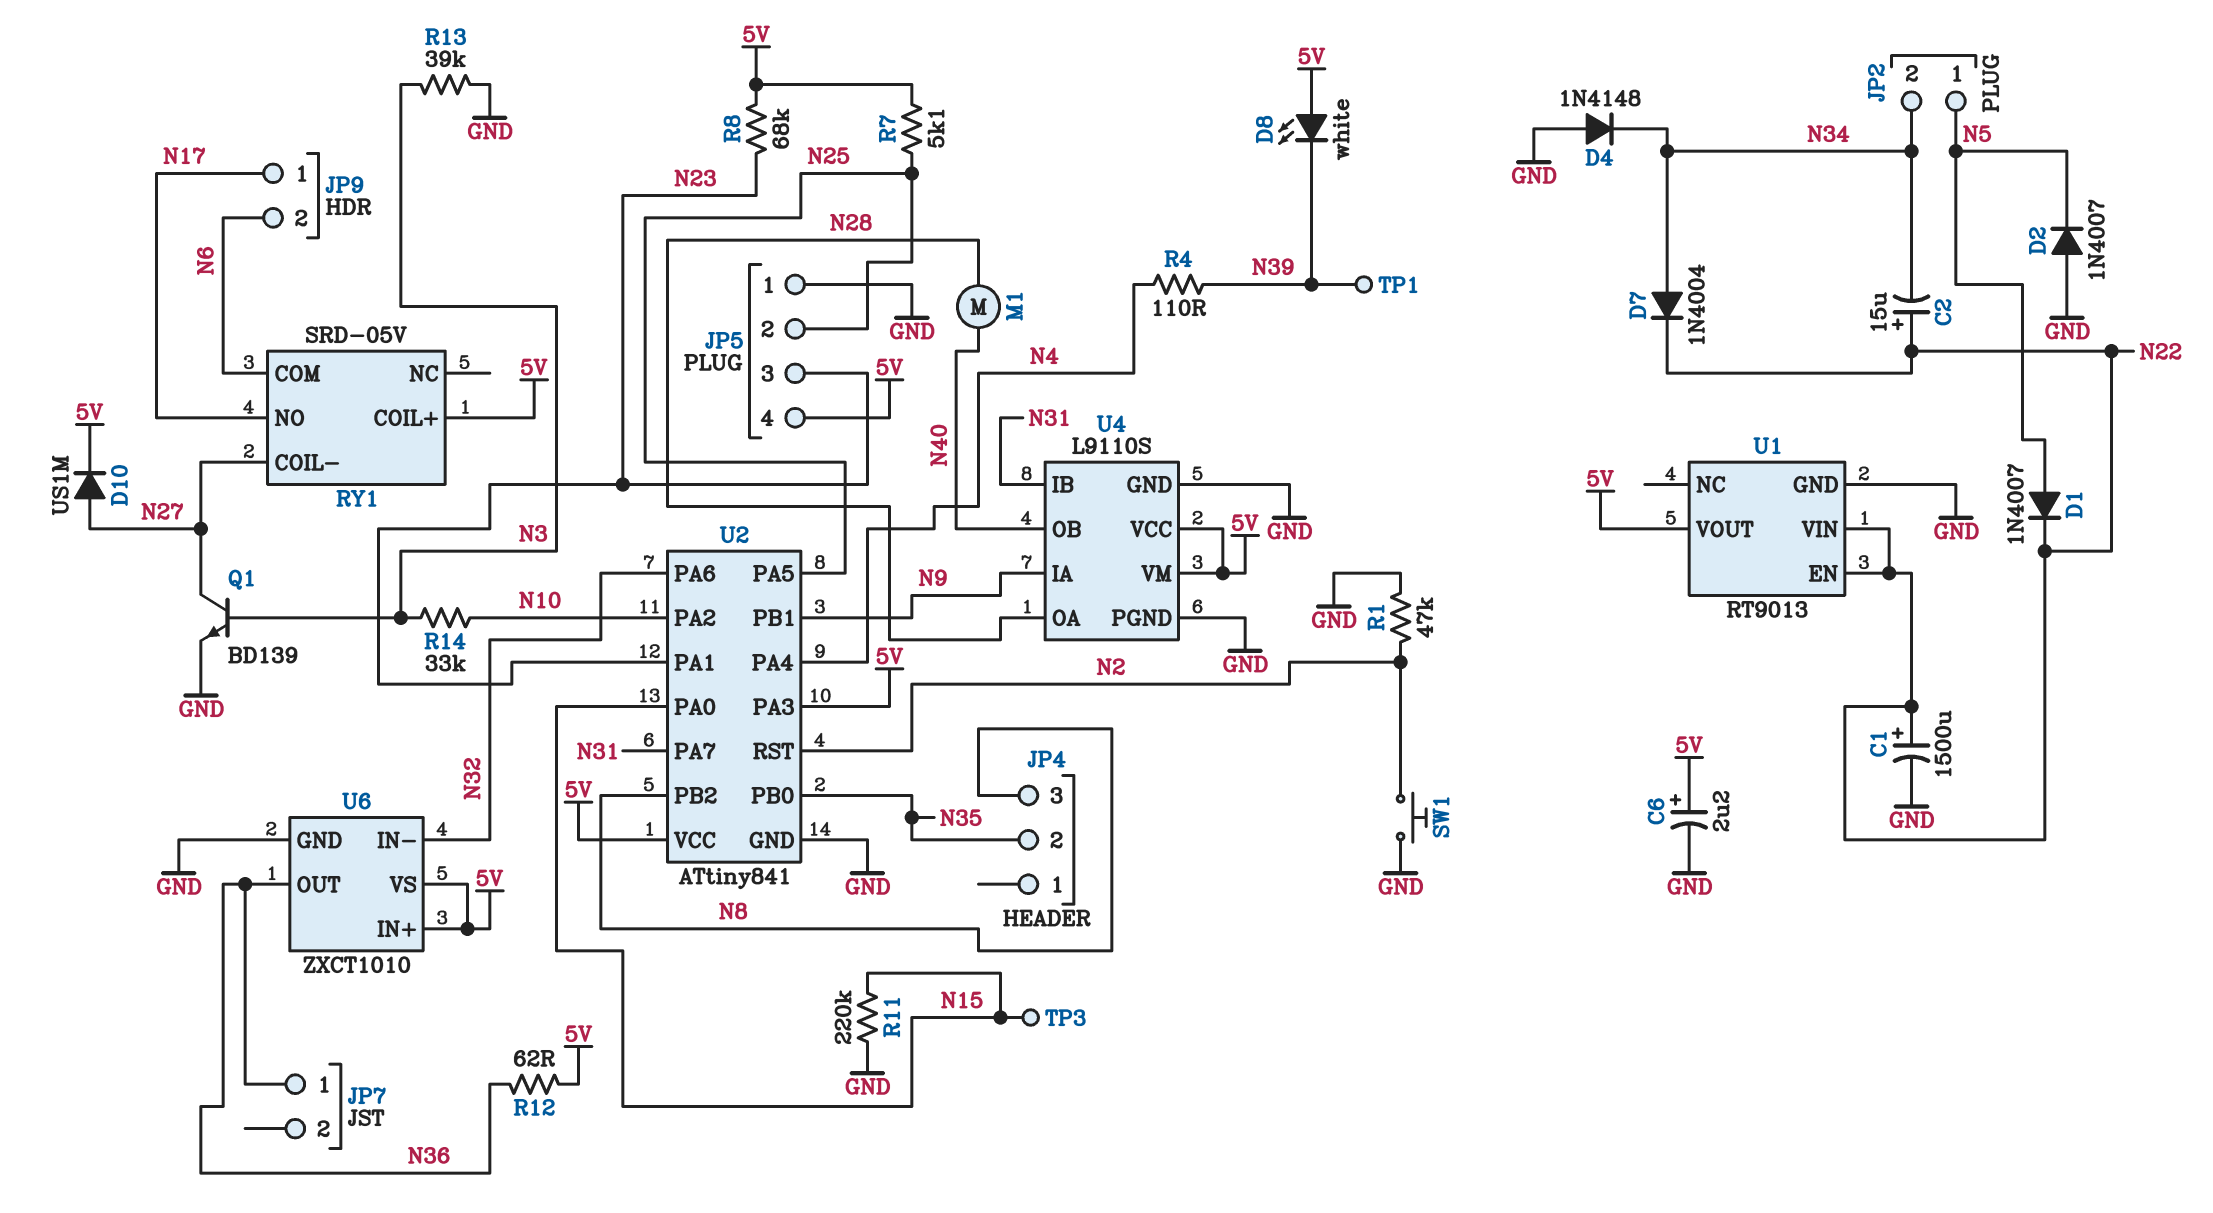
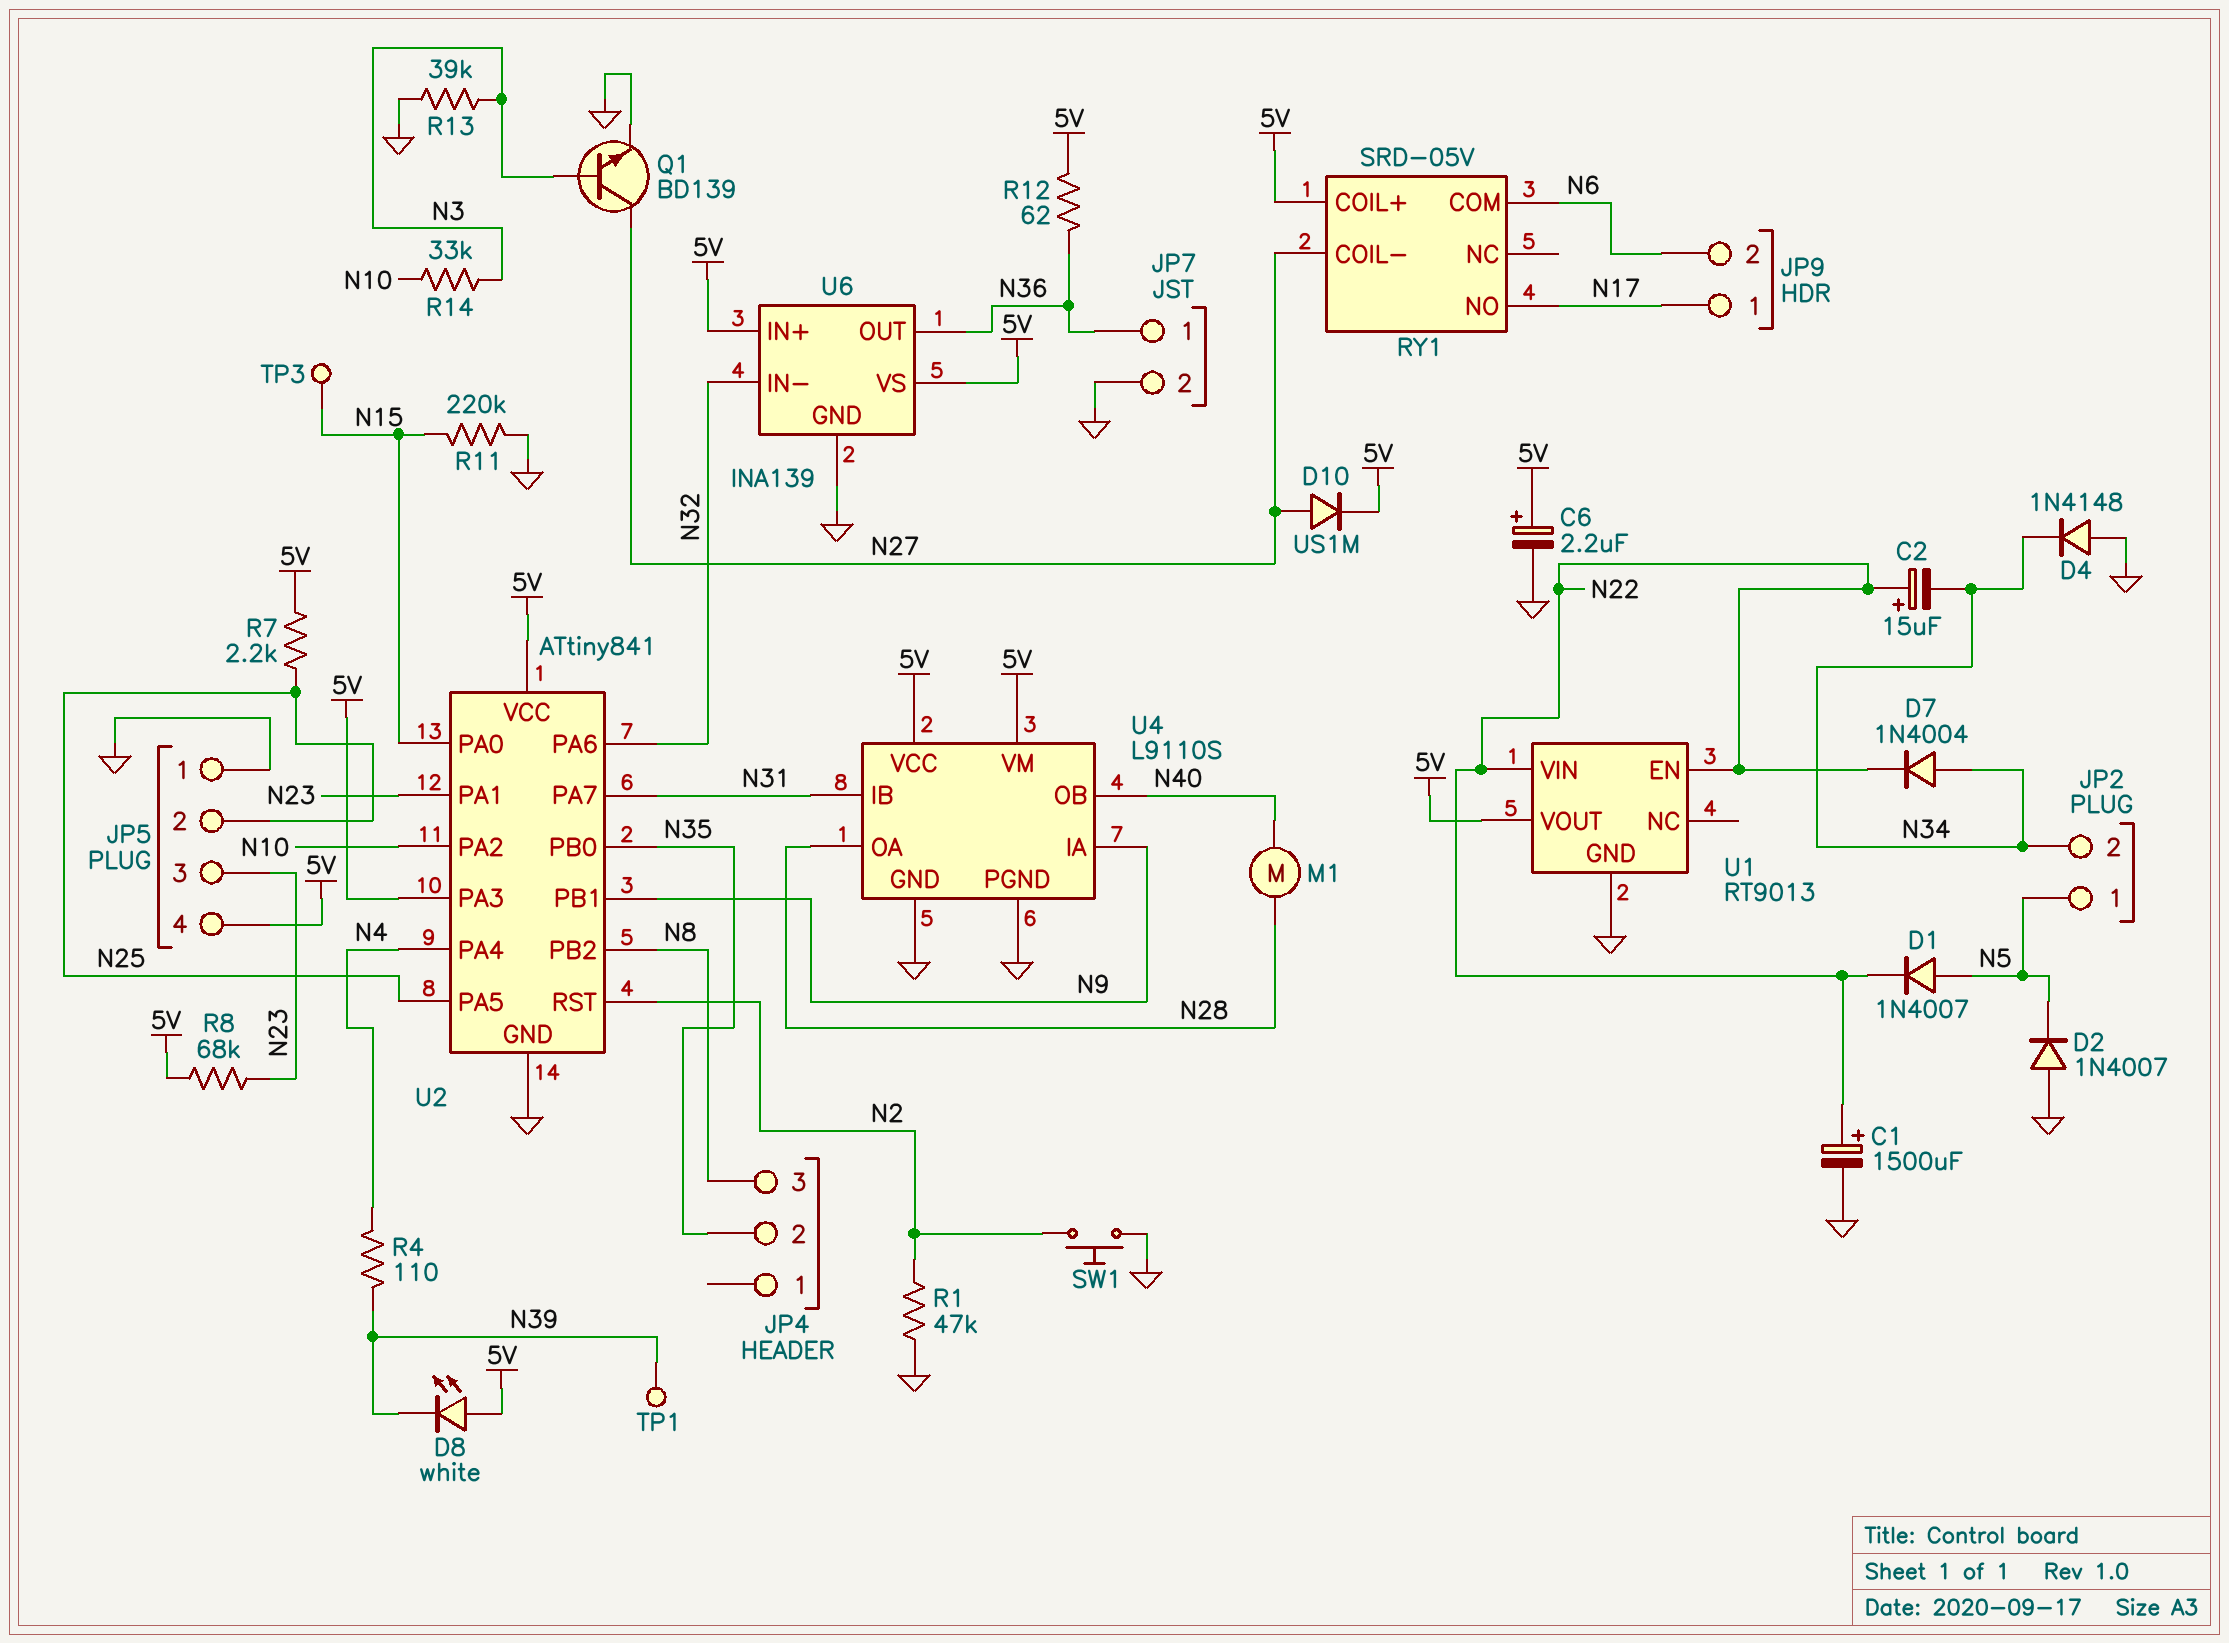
JP7 pin 2: none -> GND
R7: 5.1k (5V, N25) -> 2.2k (5V, N25)
U6: ZXCT1010 -> INA139

